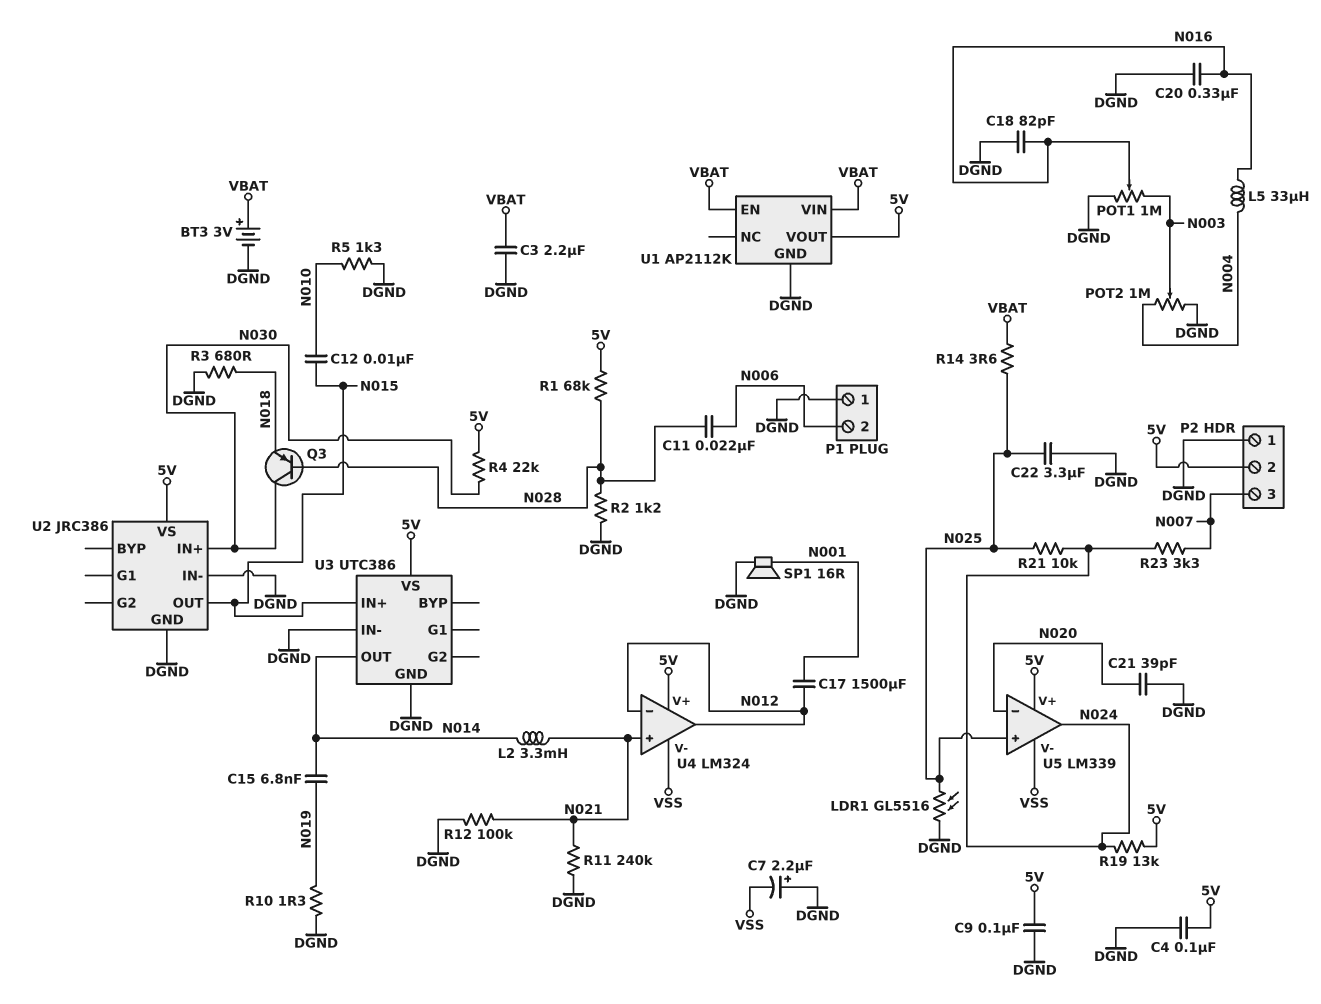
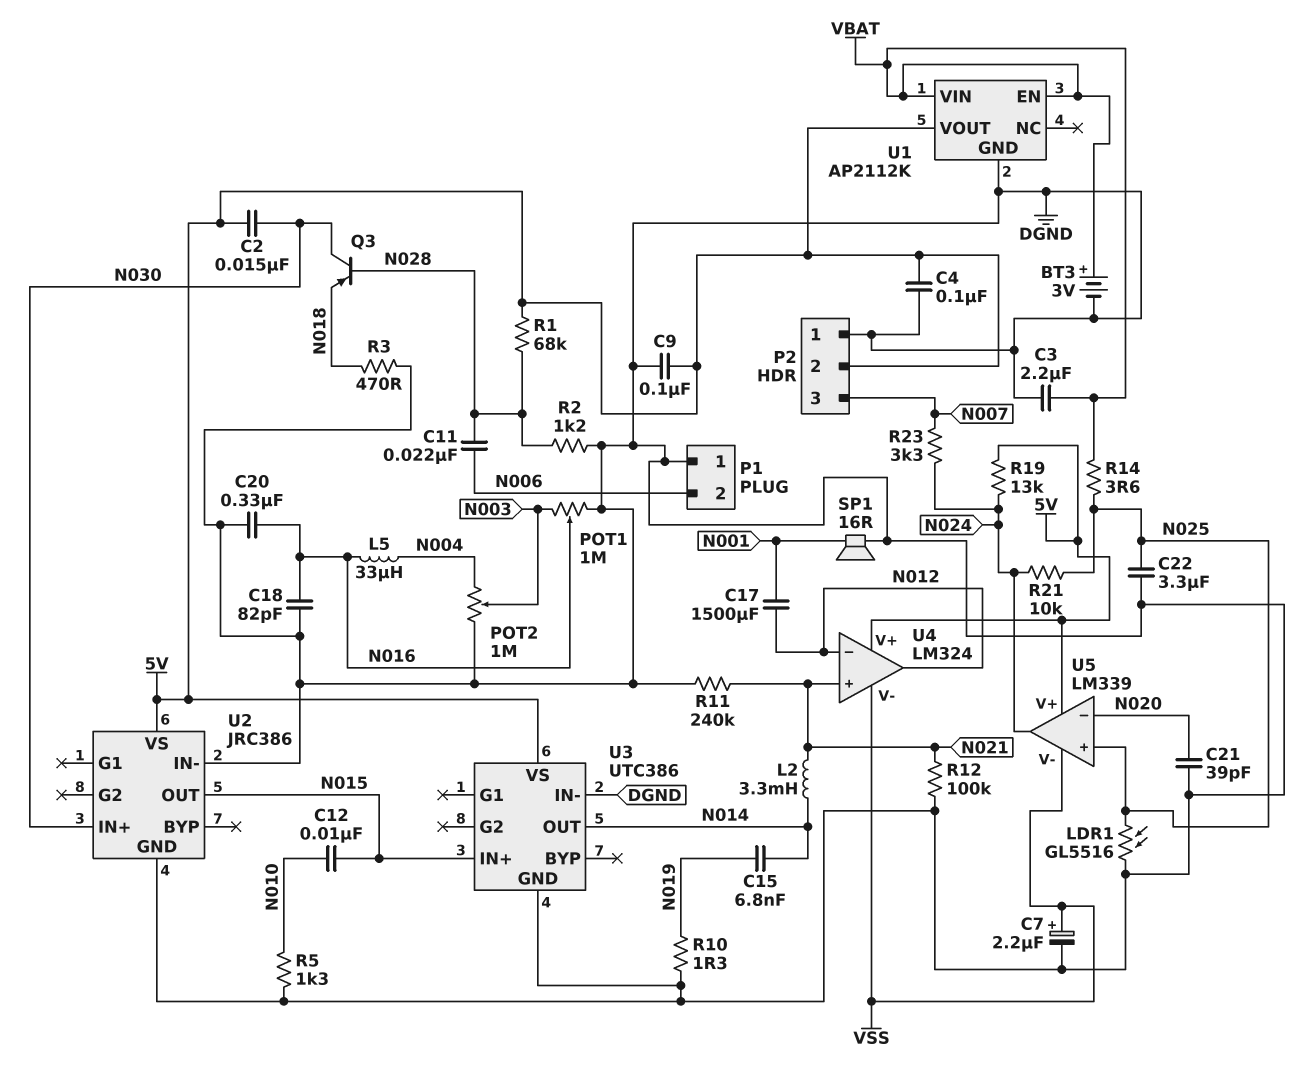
C2: none -> 15nF (5V, N030)
C7: 2.2uF (plus DGND, minus VSS) -> 2.2uF (plus VSS, minus DGND)
R3: 680 (DGND, N018) -> 470 (DGND, N018)
R4: 22k (5V, N030) -> none

